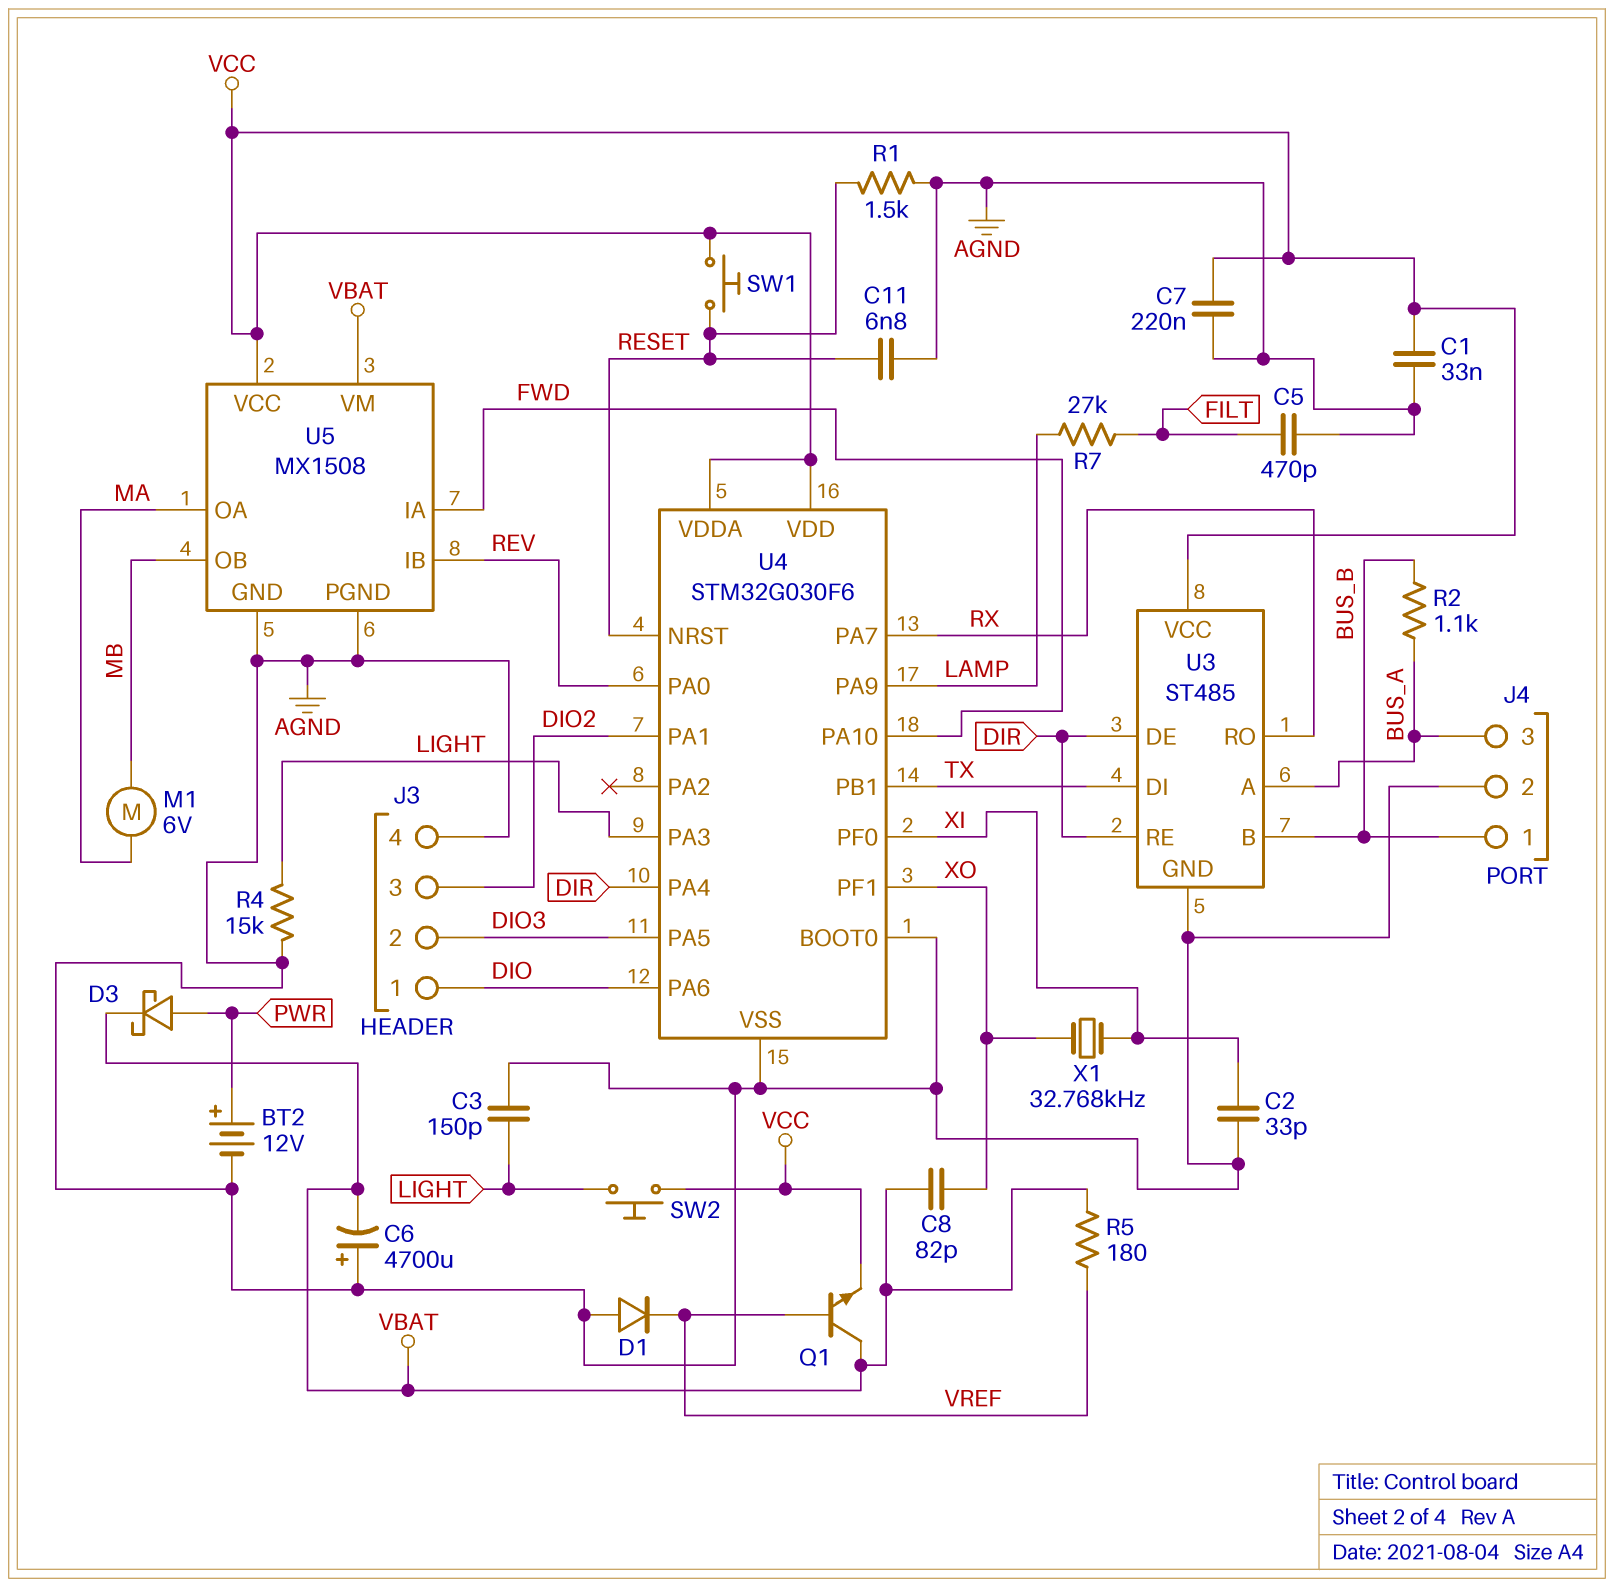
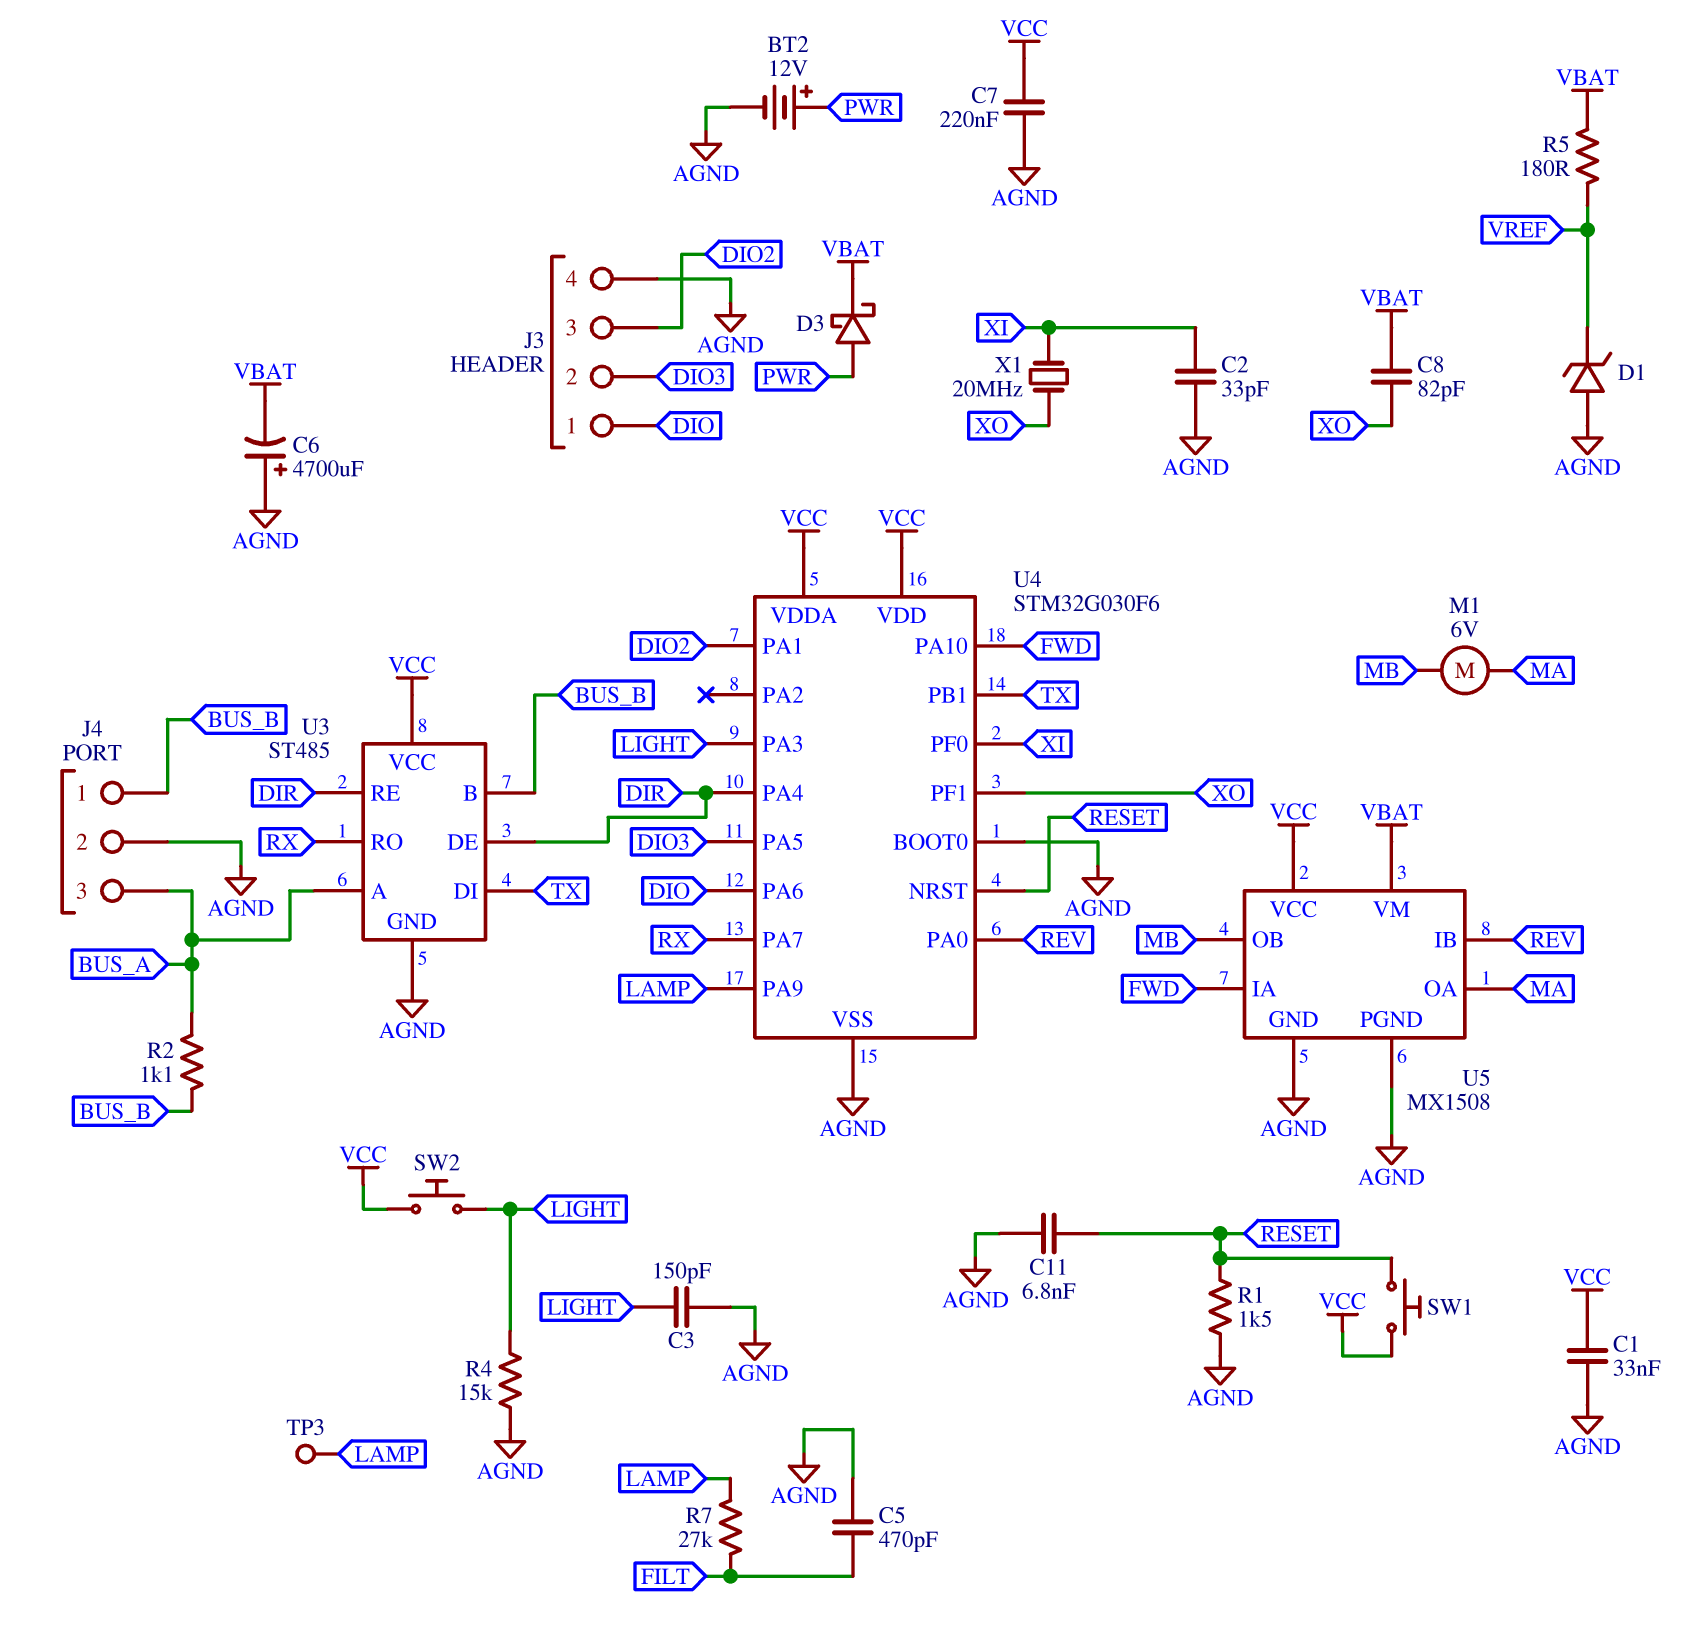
D1: diode (A AGND, K VREF) -> zener (A AGND, K VREF)
Q1: NPN (B VREF, C VBAT, E VCC) -> none
TP3: none -> test point (LAMP)
X1: 32.768kHz (XI, XO) -> 20MHz (XI, XO)

